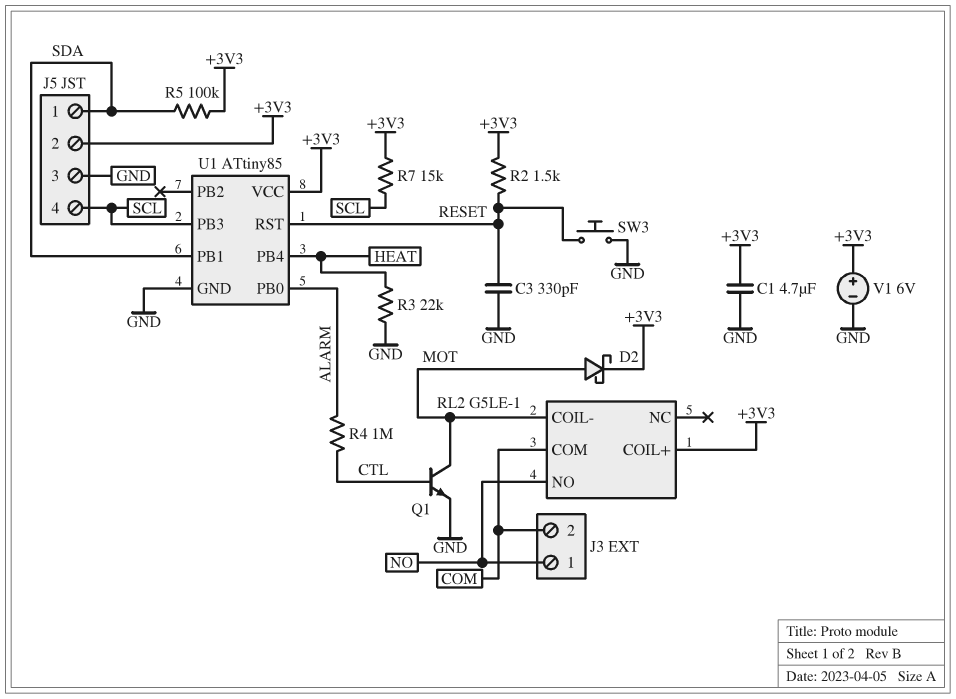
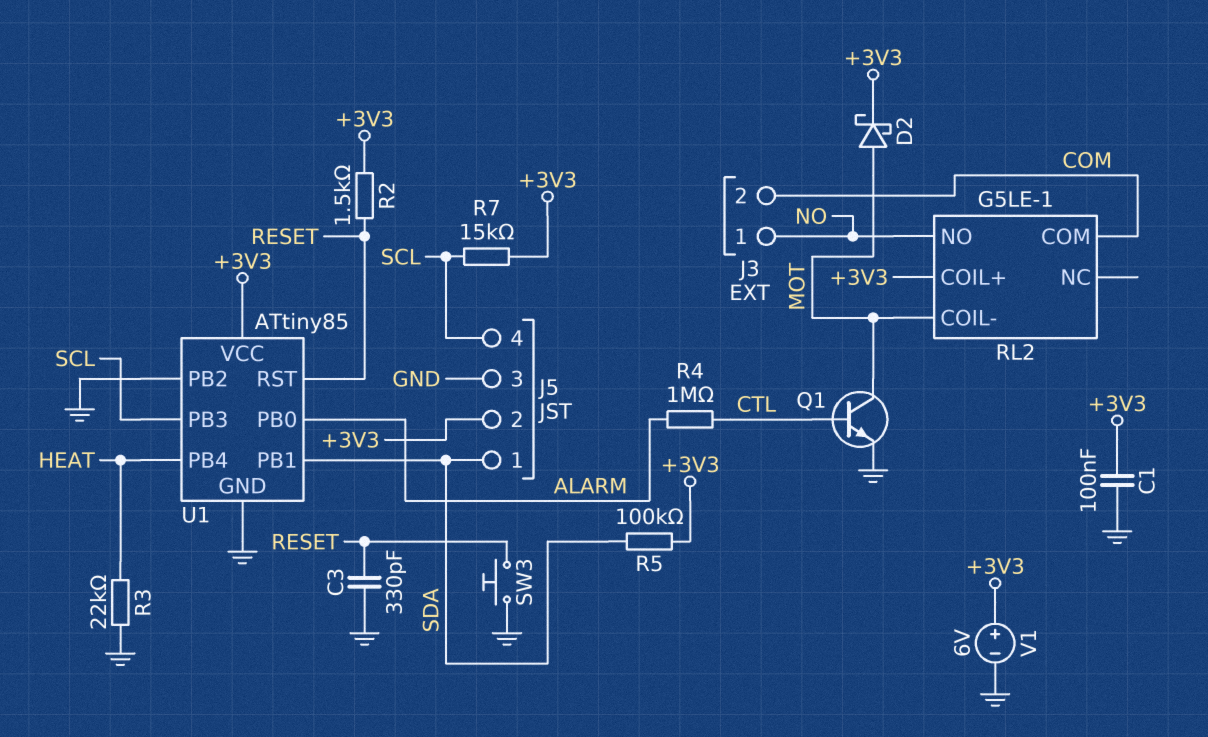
C1: 4.7uF (+3V3, GND) -> 100nF (+3V3, GND)
U1 pin PB2: none -> GND

